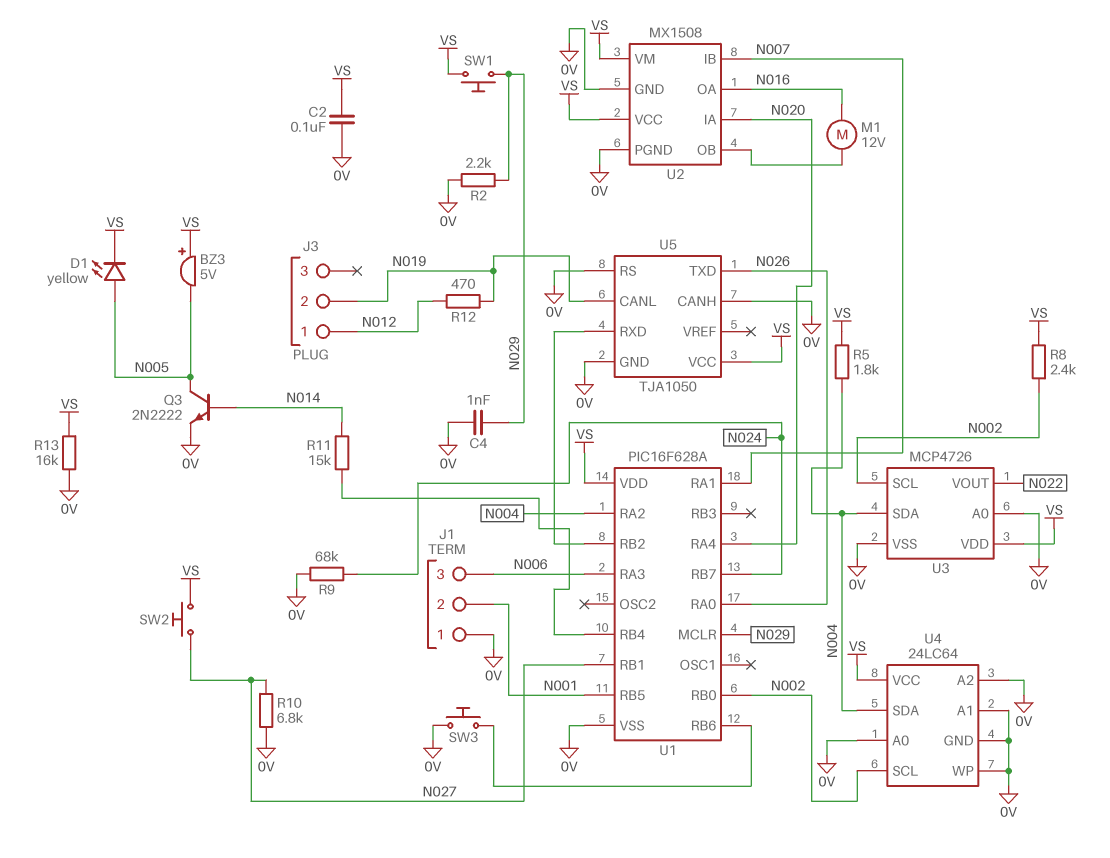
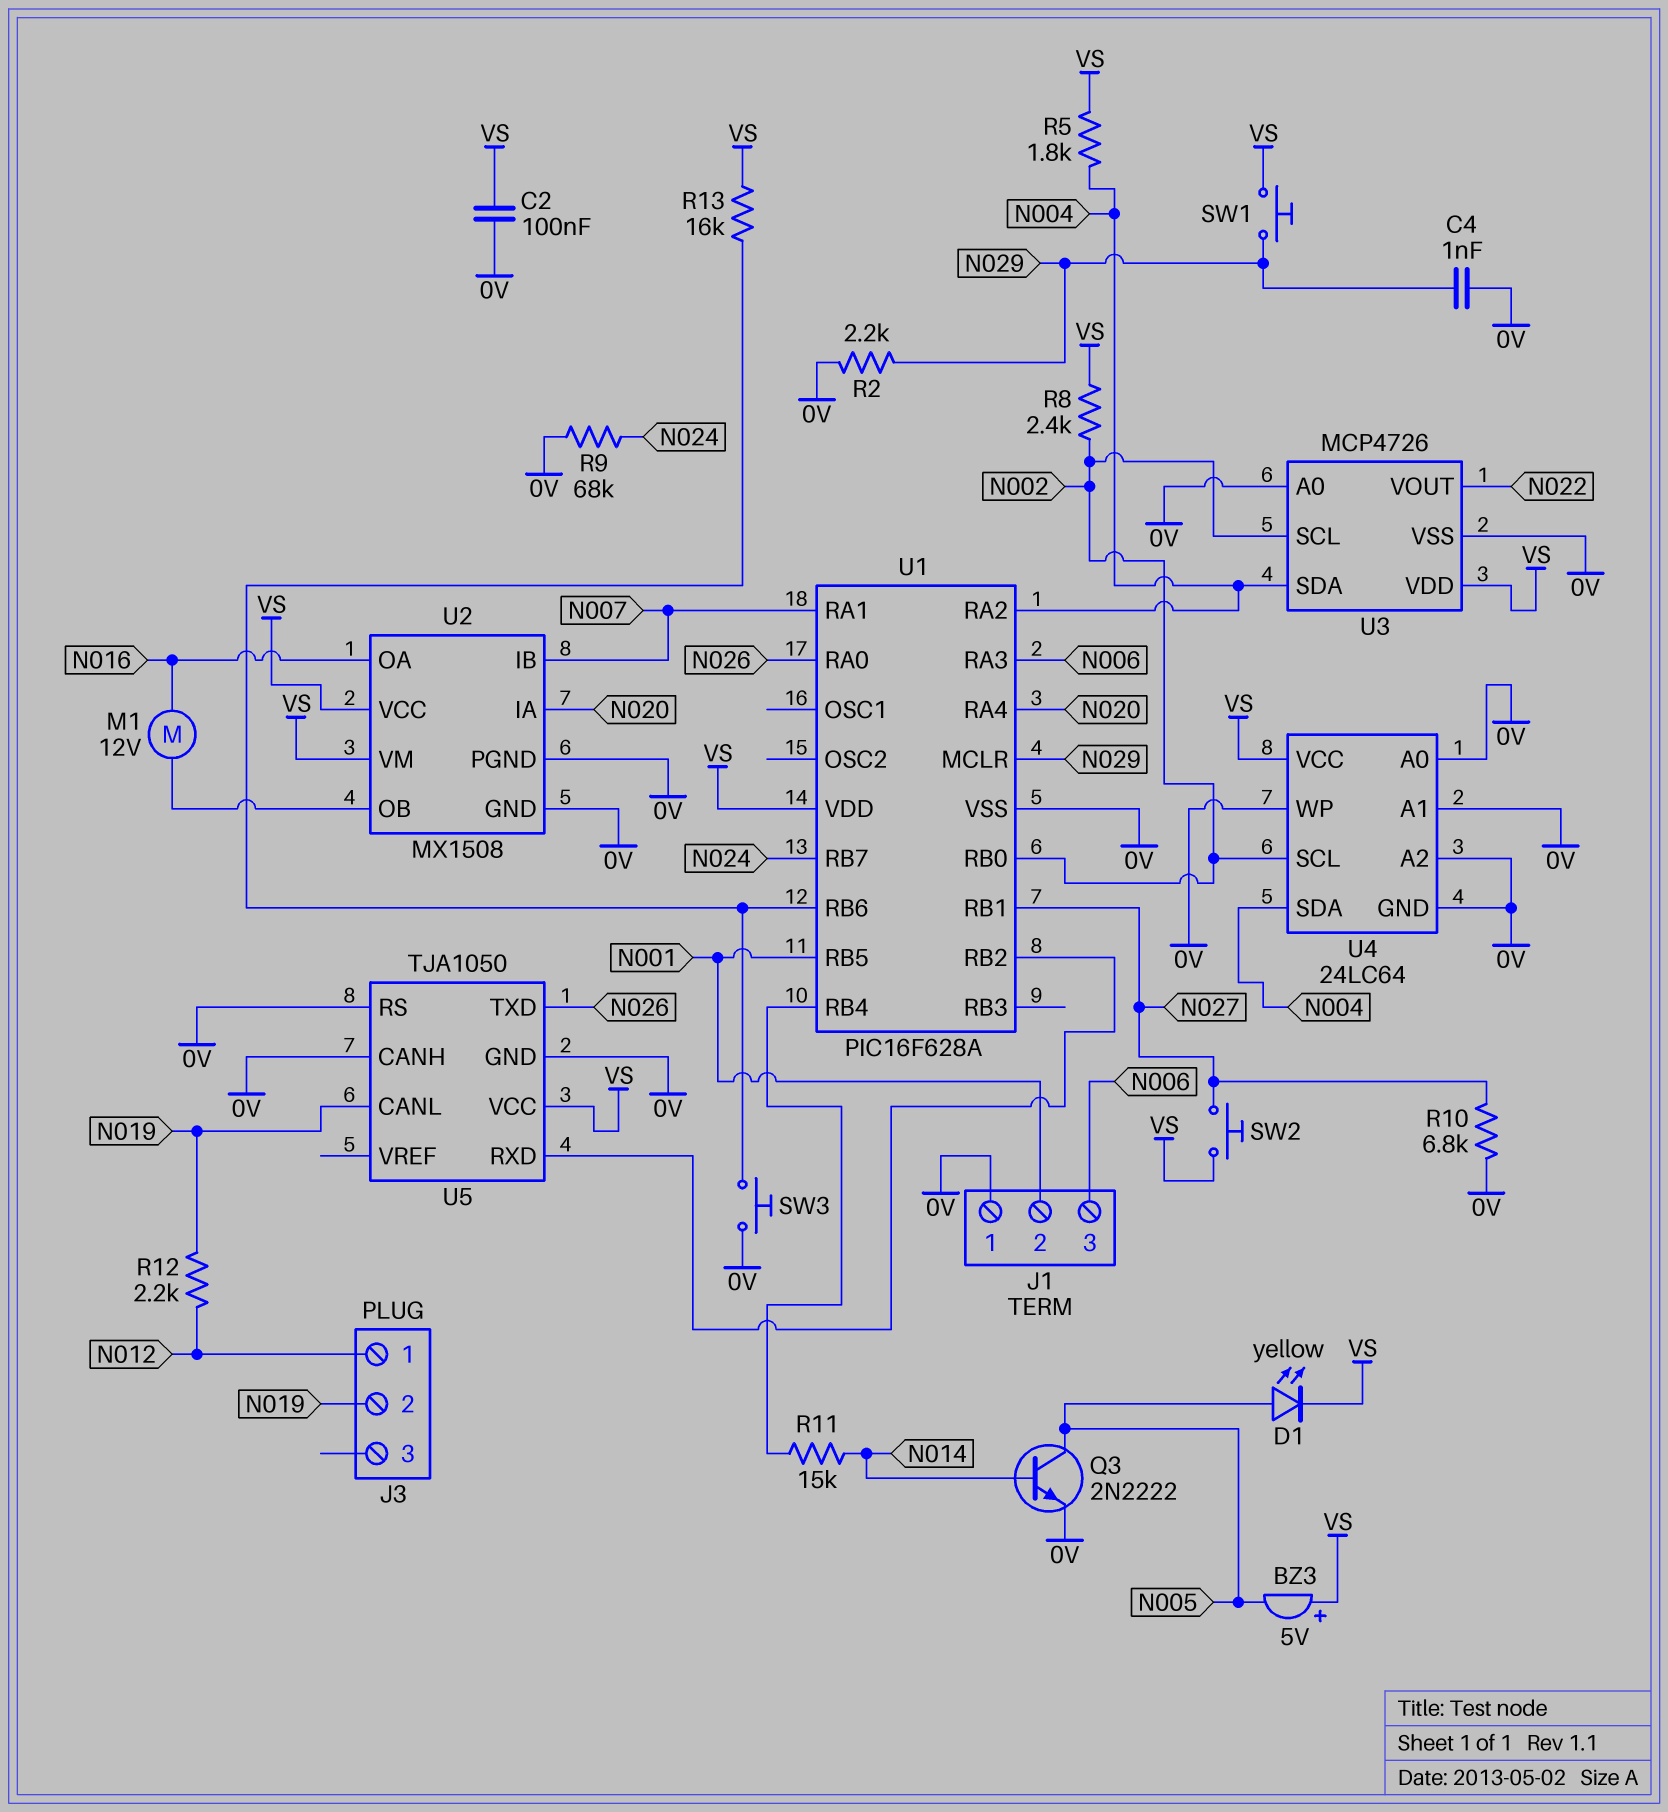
R12: 470 (N012, N019) -> 2.2k (N012, N019)
R13: 16k (0V, VS) -> 16k (U1/RB6, VS)

